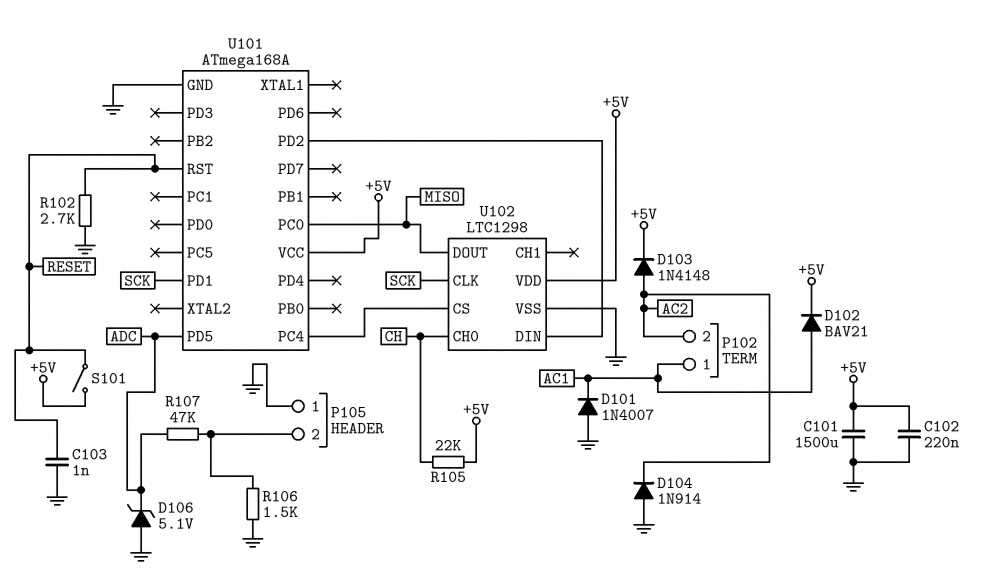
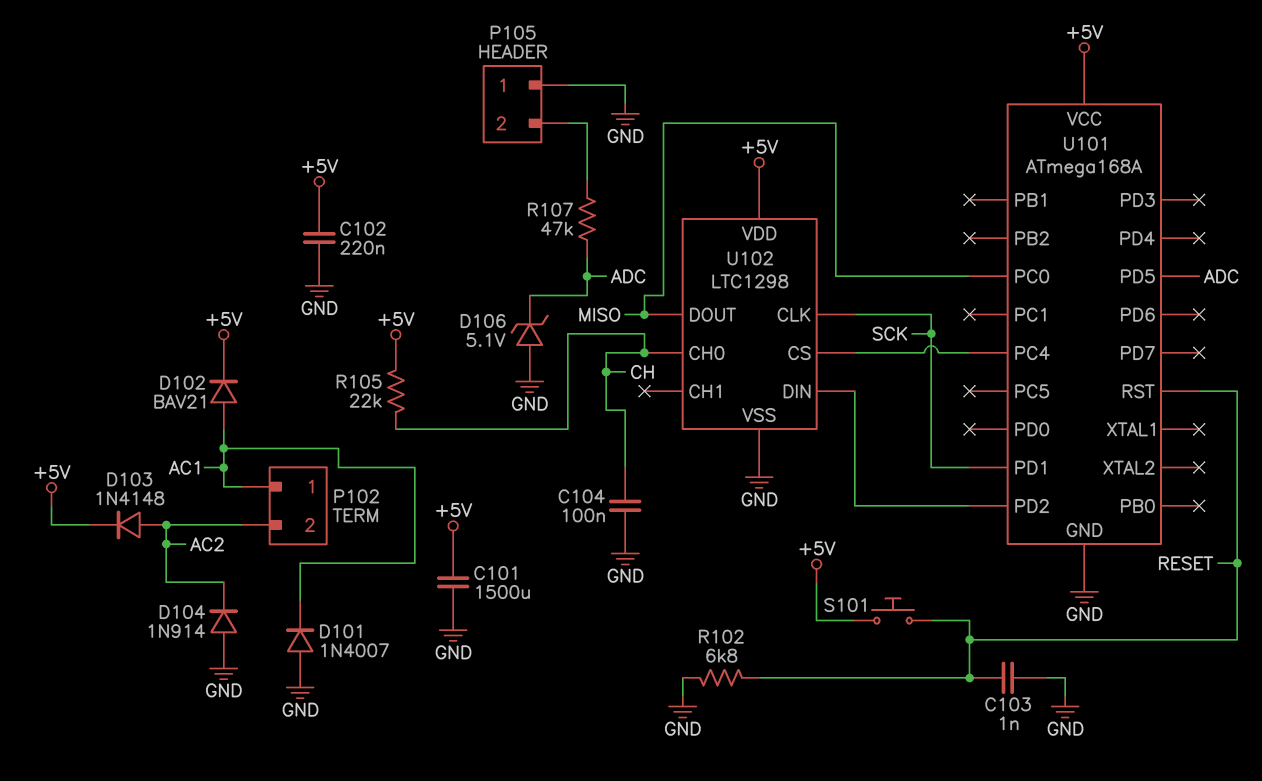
C104: none -> 100nF (CH, GND)
R102: 2.7k (GND, RESET) -> 6.8k (GND, RESET)
R106: 1.5k (GND, P105/2) -> none
S101: switch (+5V, RESET) -> button (+5V, RESET)

